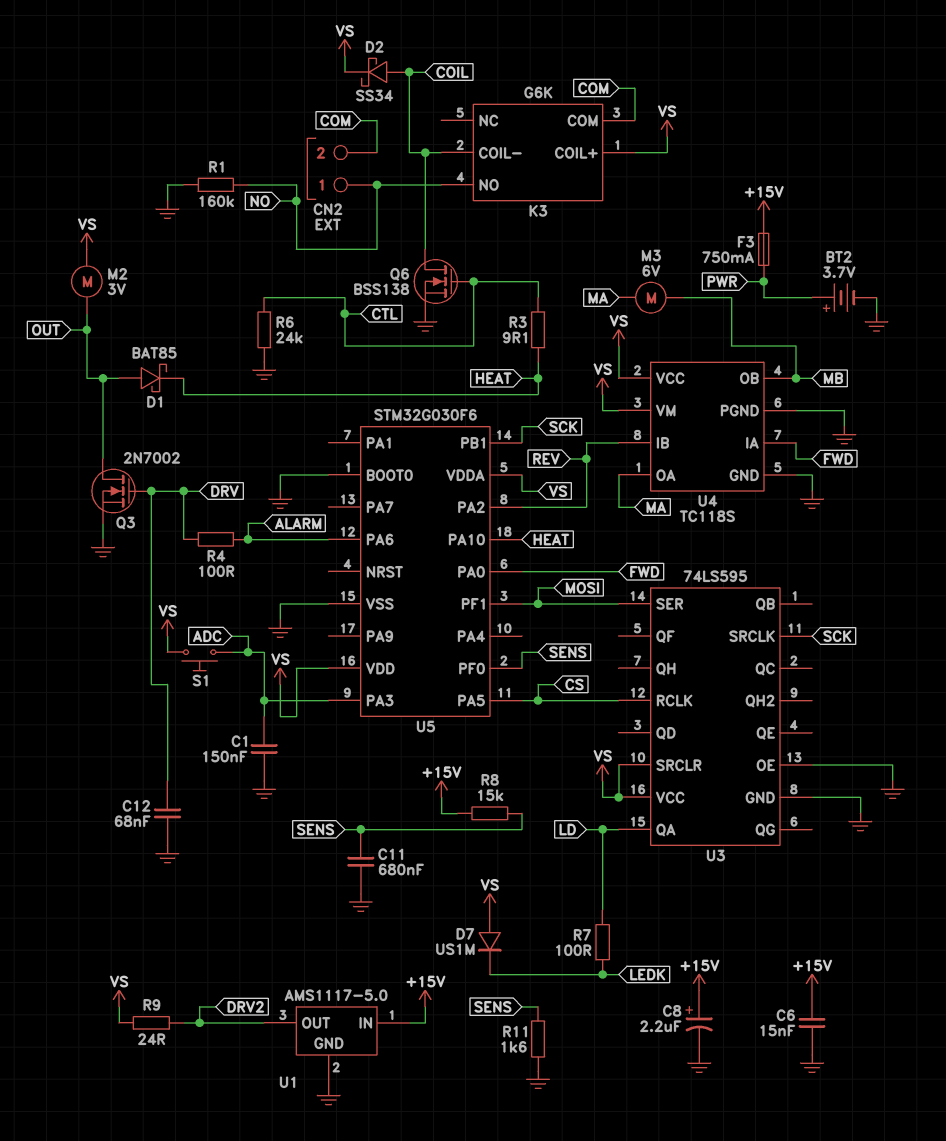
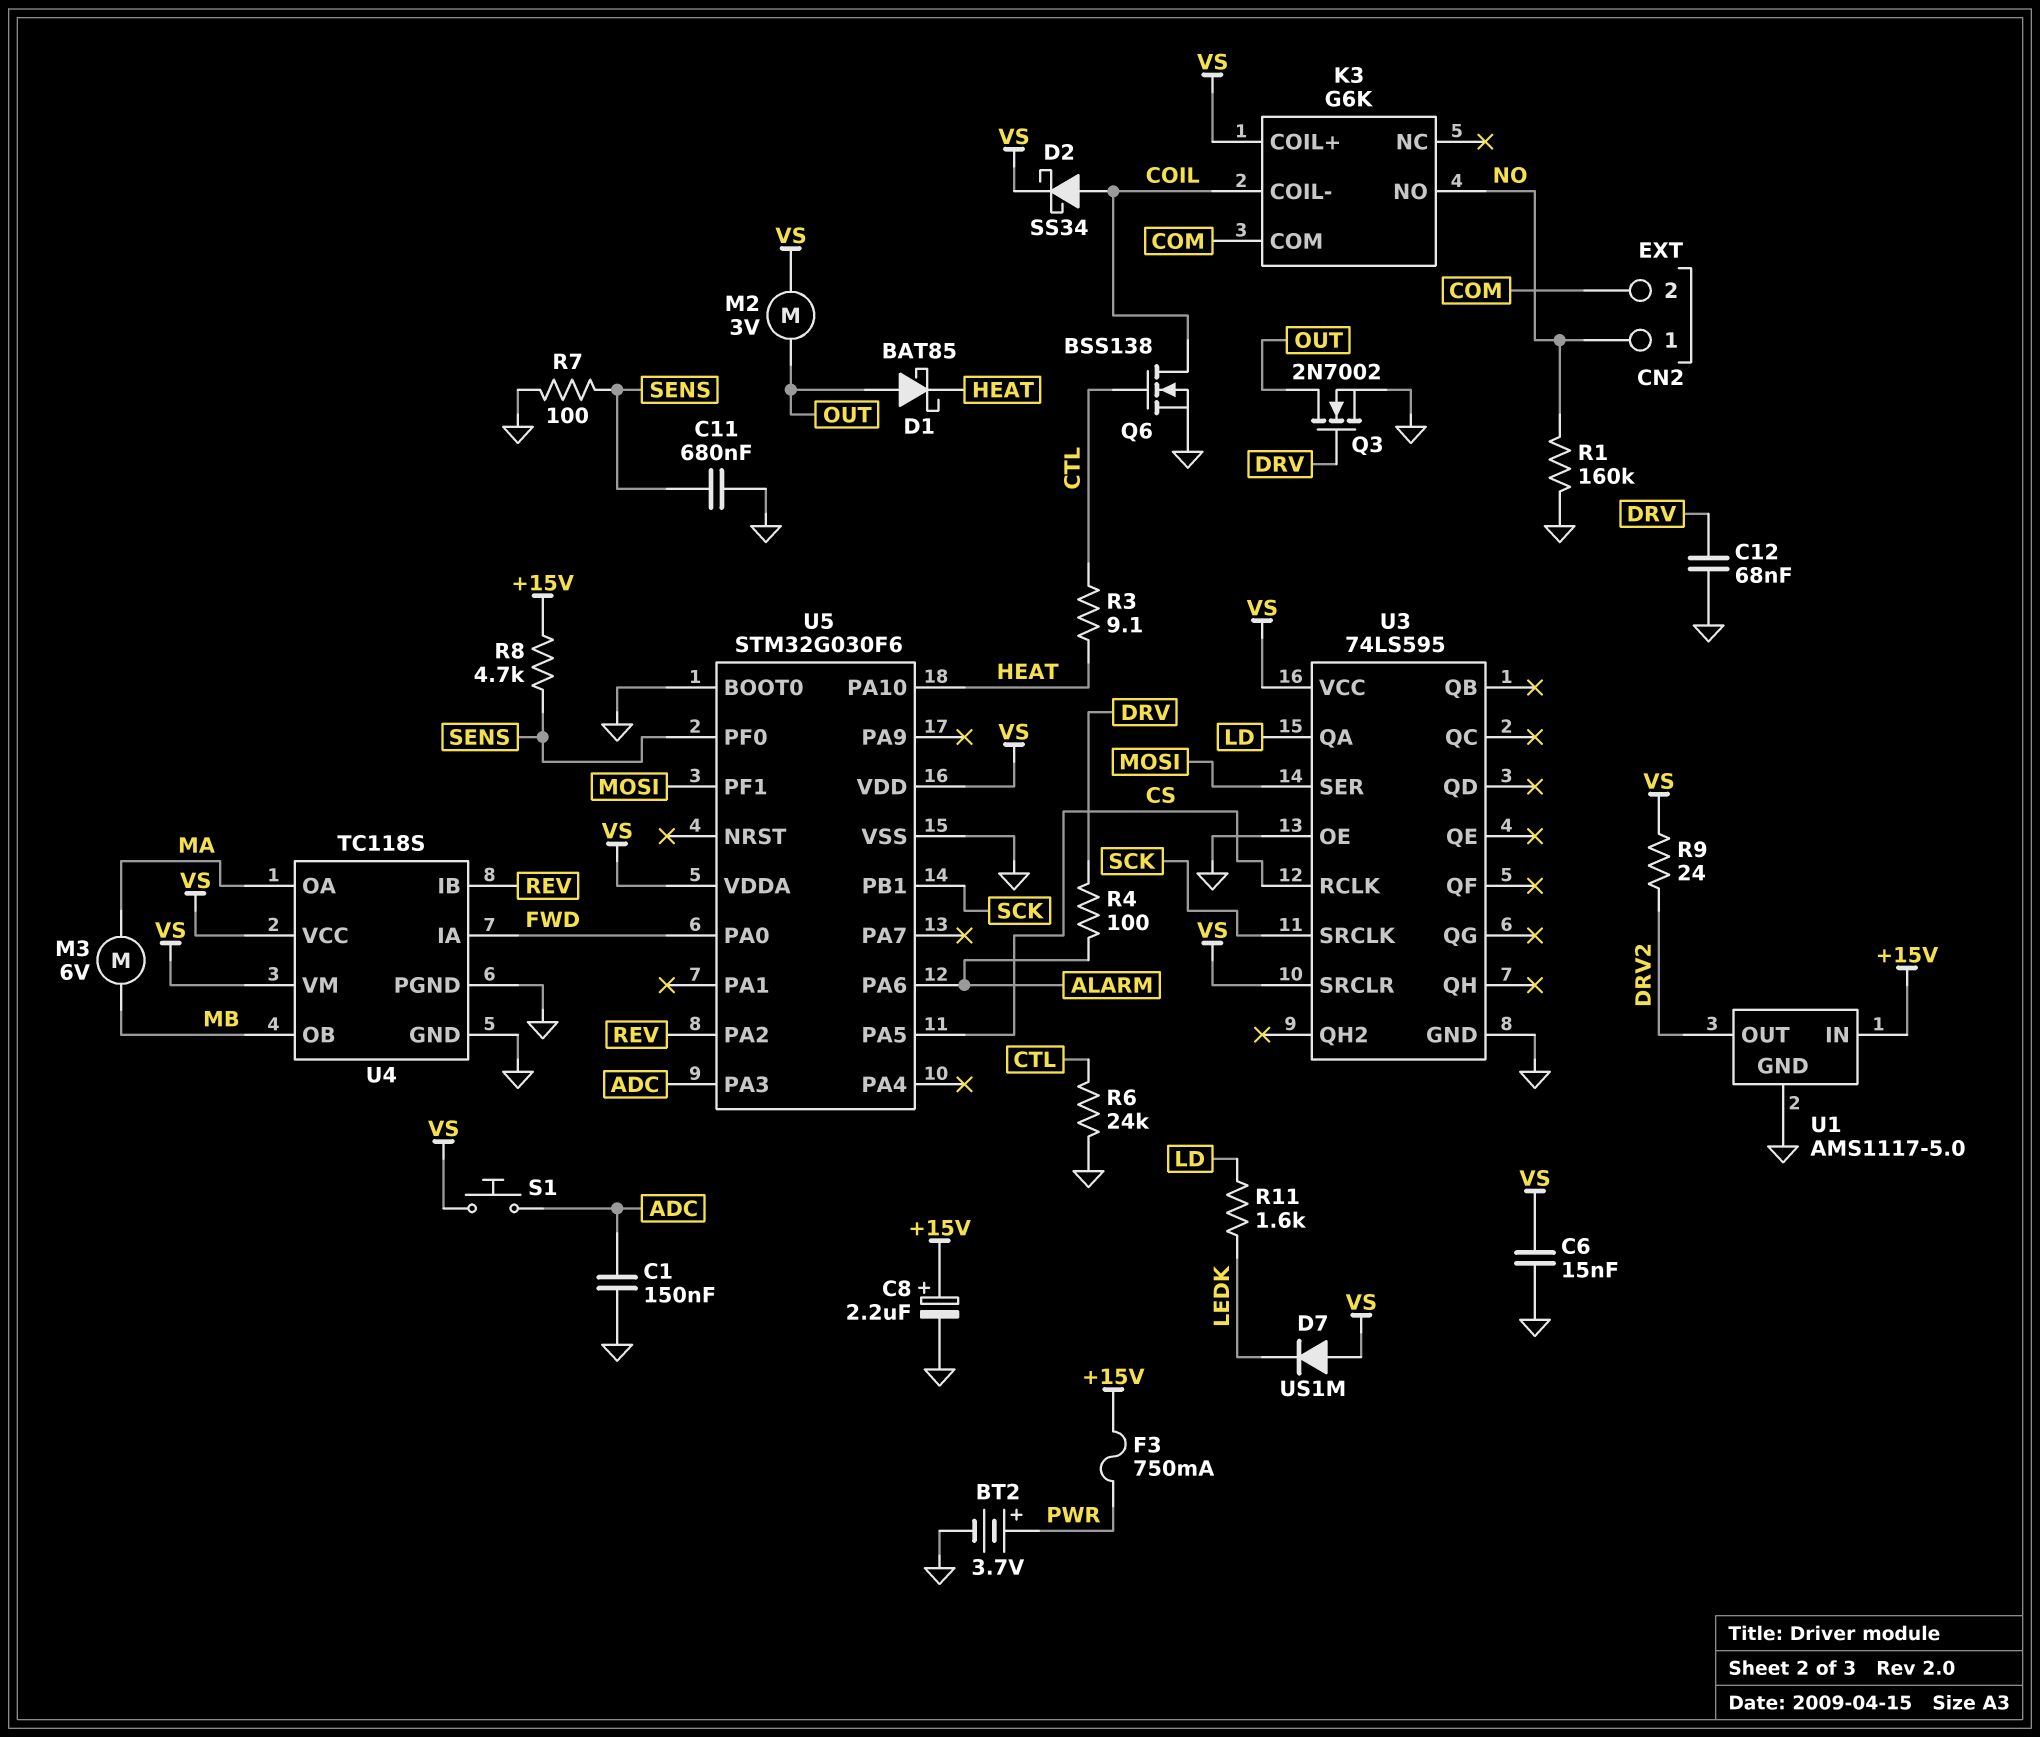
C6: 15nF (+15V, GND) -> 15nF (GND, VS)
R7: 100 (LD, LEDK) -> 100 (GND, SENS)
R8: 15k (+15V, SENS) -> 4.7k (+15V, SENS)
R11: 1.6k (GND, SENS) -> 1.6k (LD, LEDK)

